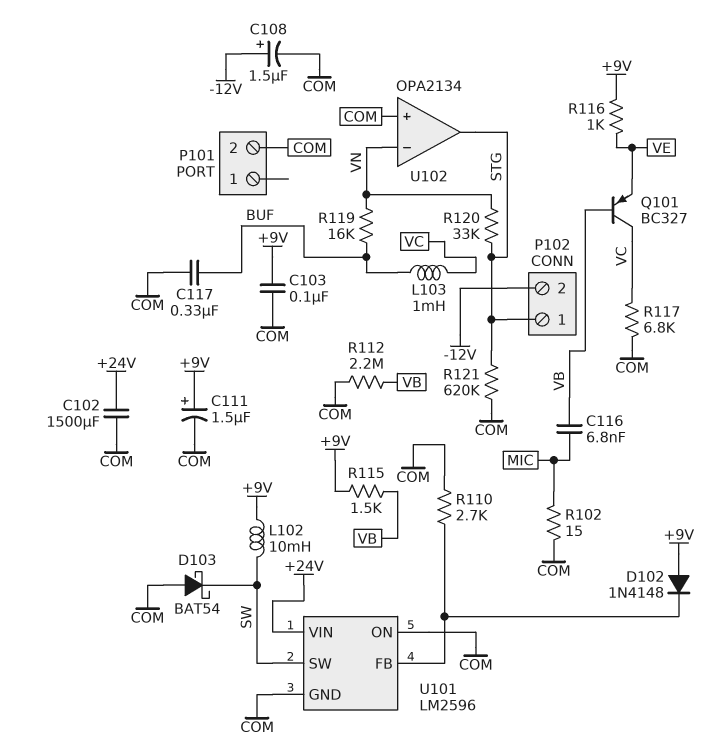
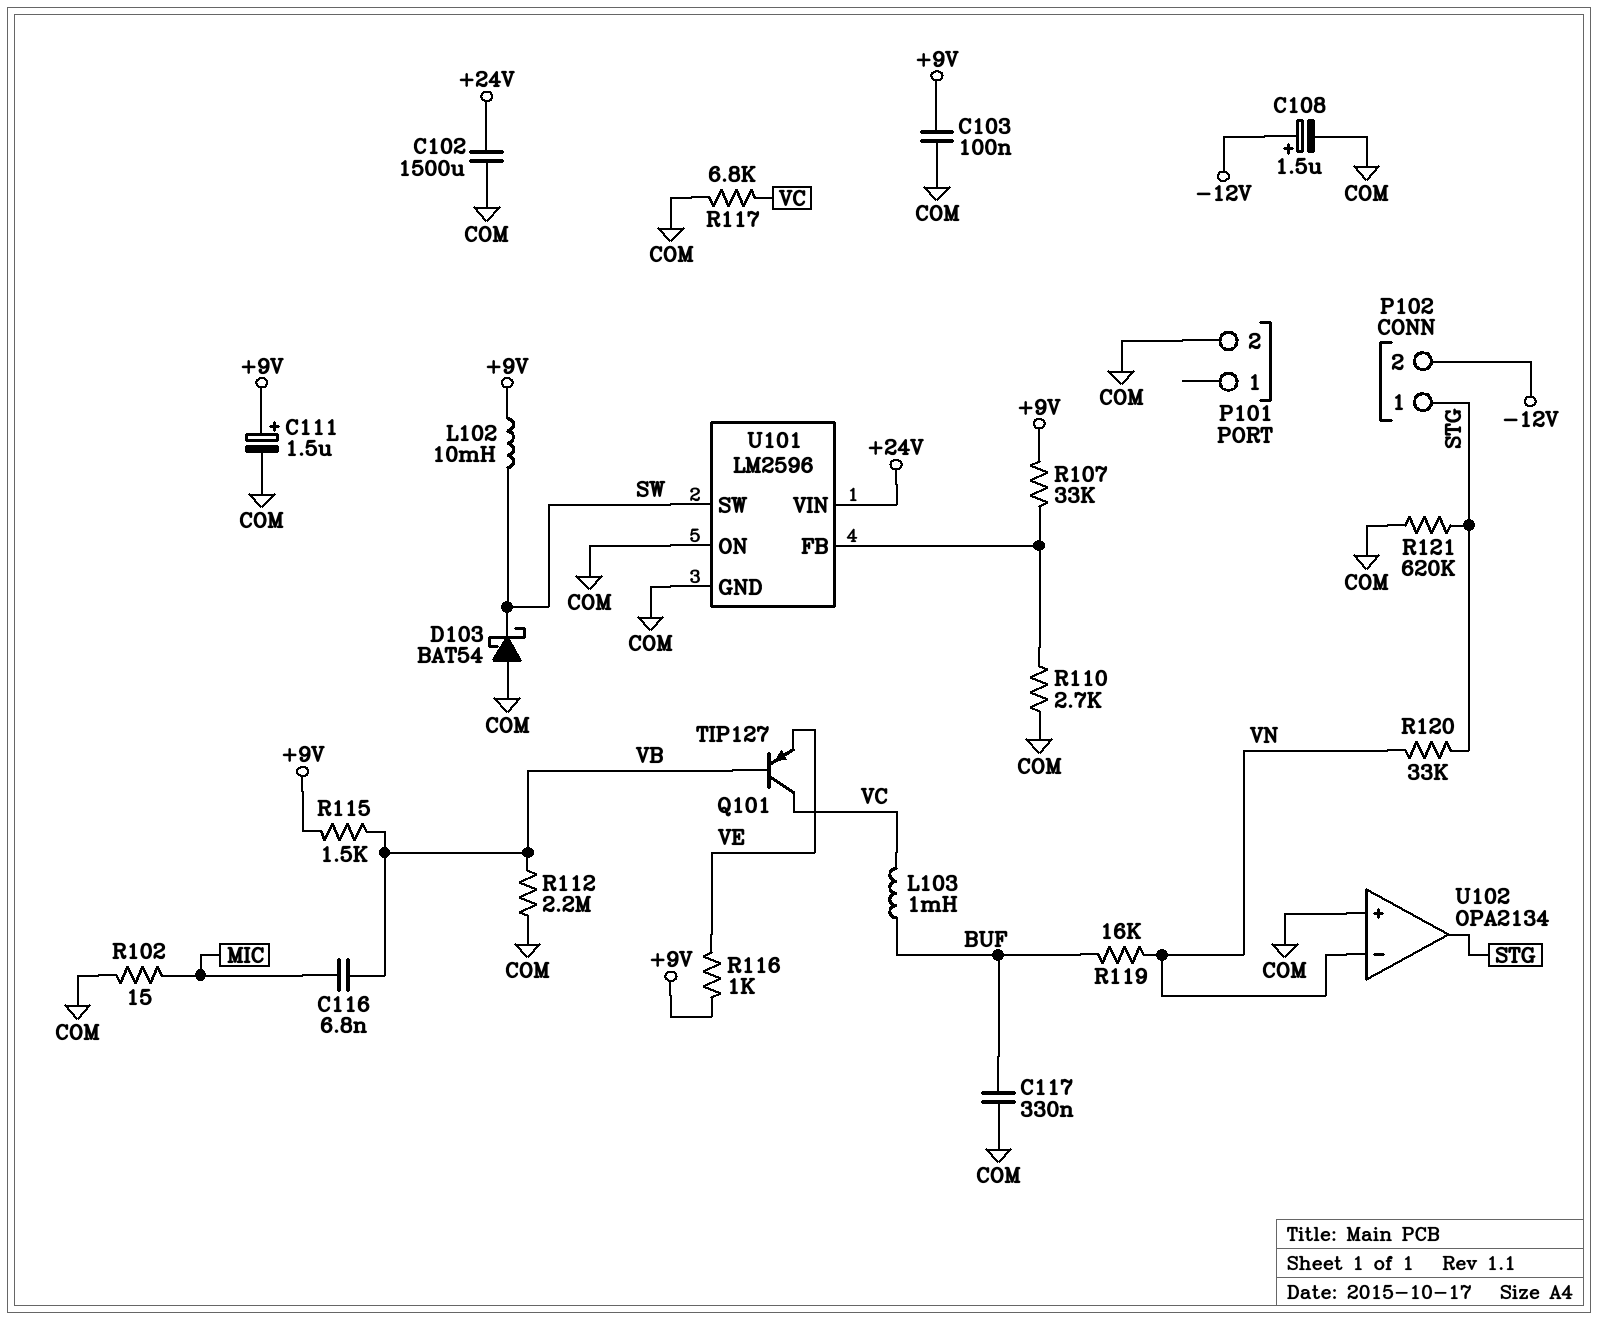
D102: diode 1N4148 (A +9V, K U101/FB) -> none
Q101: PNP BC327 (B VB, C VC, E VE) -> PNP TIP127 (B VB, C VC, E VE)
R107: none -> 33k (+9V, U101/FB)

